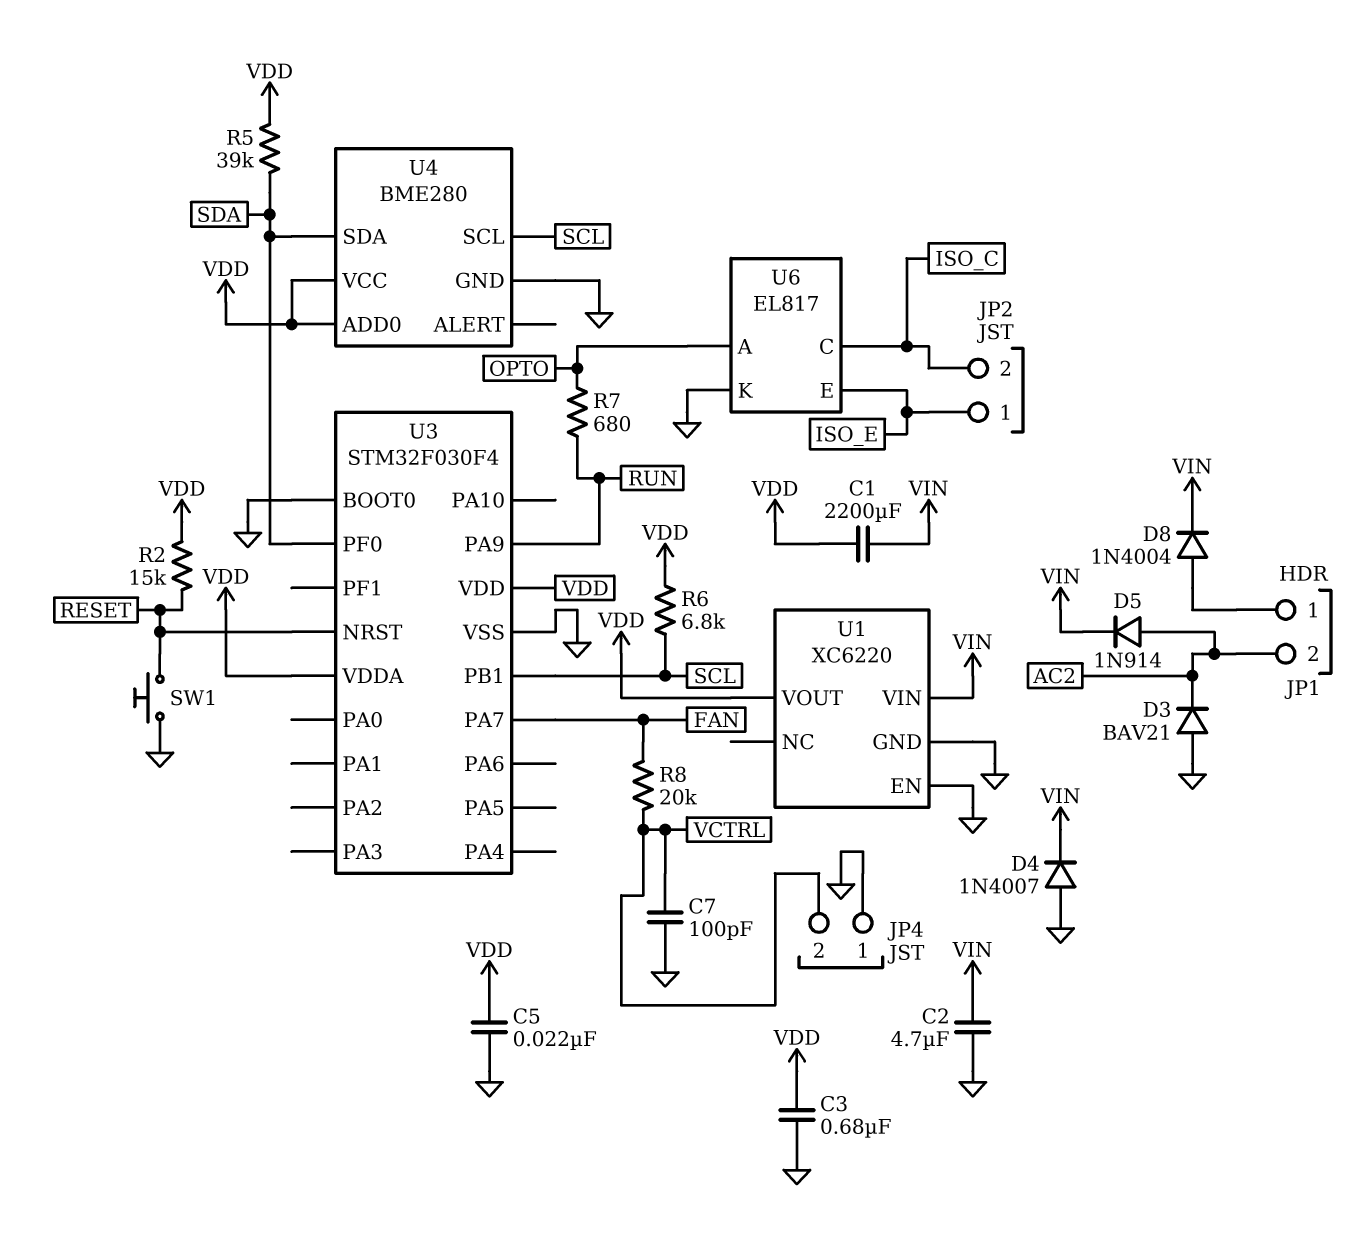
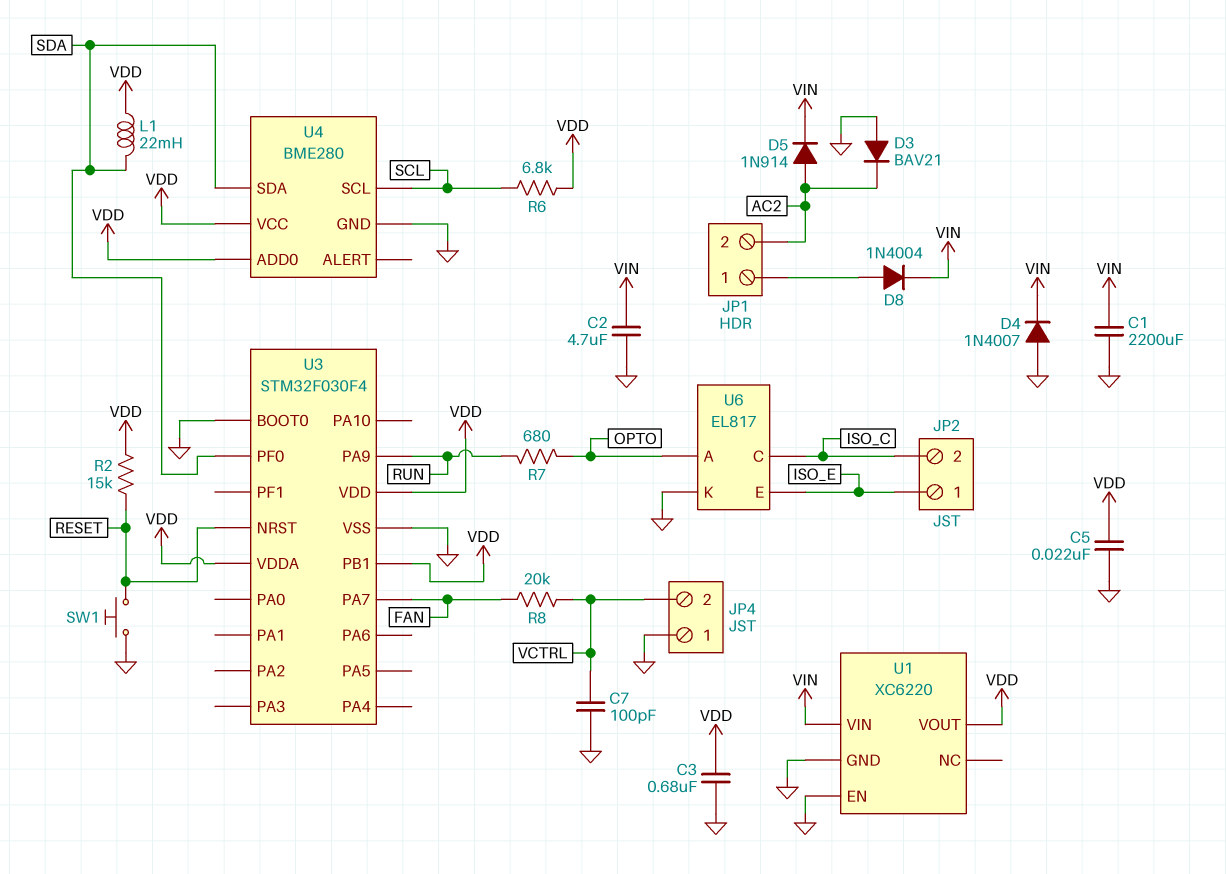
C1: 2200uF (VDD, VIN) -> 2200uF (GND, VIN)
L1: none -> 22mH (SDA, VDD)
R5: 39k (SDA, VDD) -> none
U3 pin PB1: SCL -> VDD

